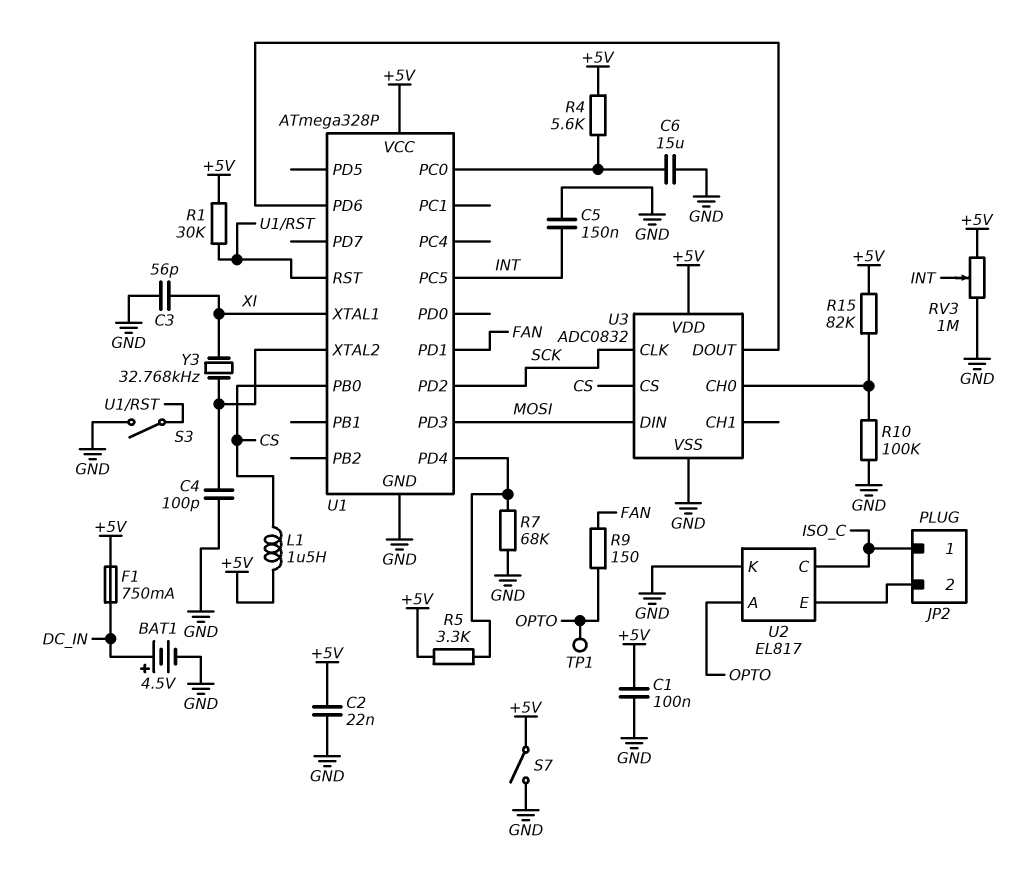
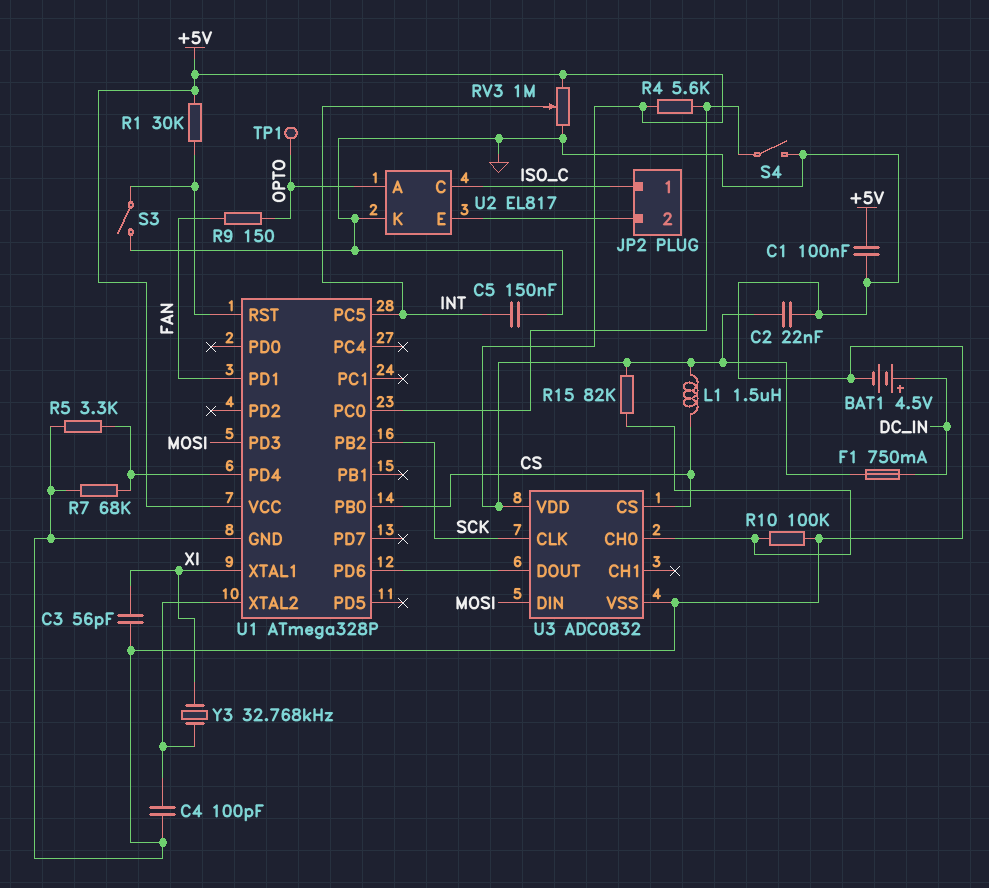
C6: 15uF (GND, U1/PC0) -> none
R5: 3.3k (+5V, U1/PD4) -> 3.3k (GND, U1/PD4)
S4: none -> switch (GND, U1/PC0)
S7: switch (+5V, GND) -> none
U1 pin PB2: none -> SCK
U1 pin PD2: SCK -> none

